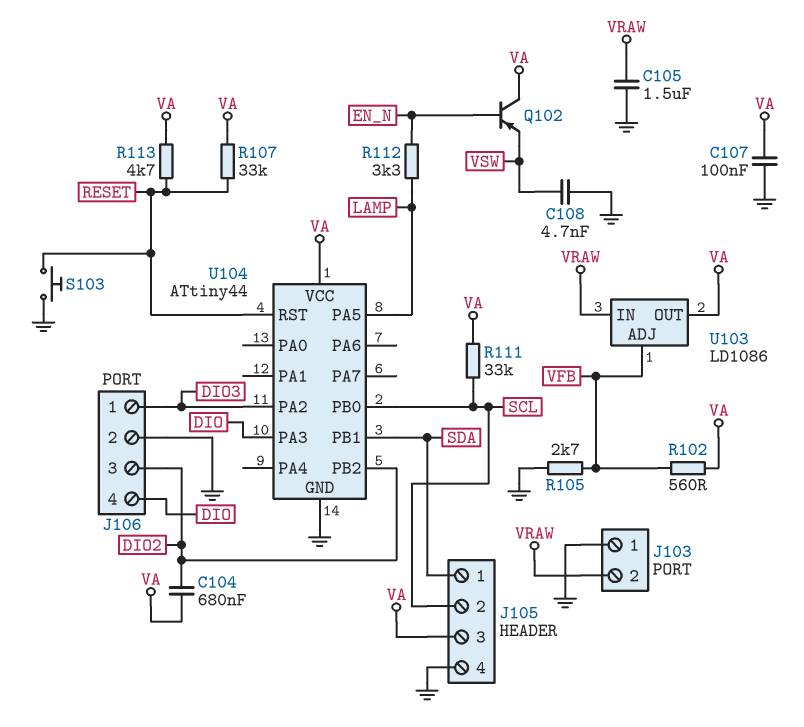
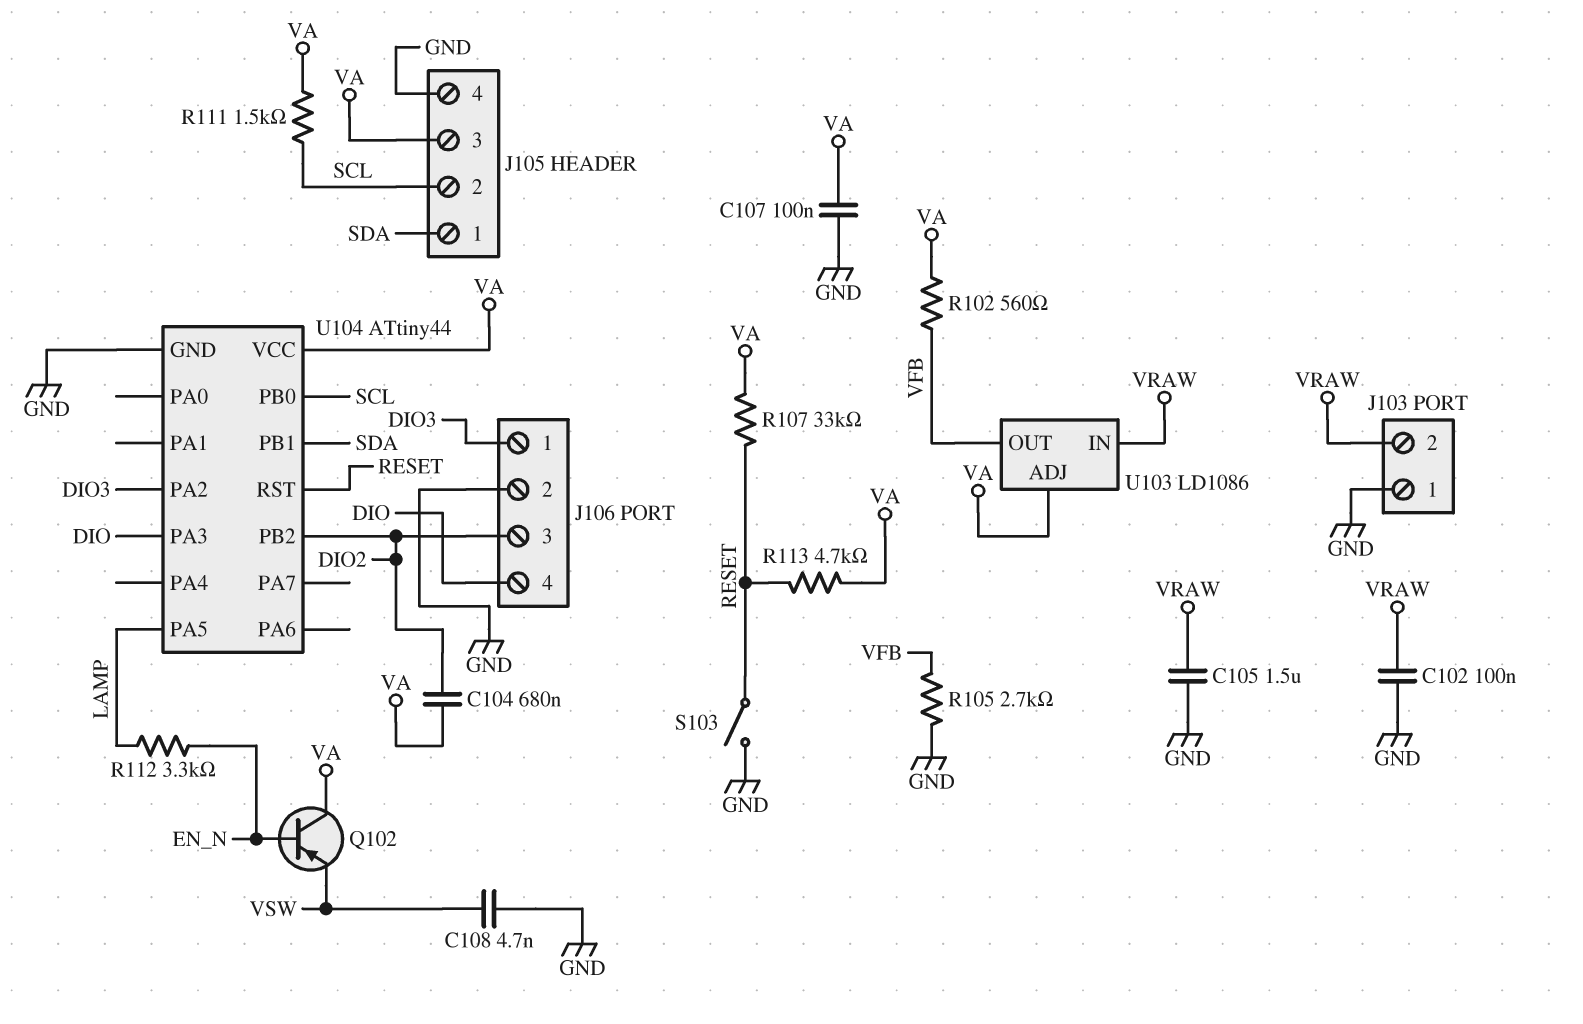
C102: none -> 100nF (GND, VRAW)
R111: 33k (SCL, VA) -> 1.5k (SCL, VA)
S103: button (GND, RESET) -> switch (GND, RESET)
U103 pin ADJ: VFB -> VA
U103 pin OUT: VA -> VFB

